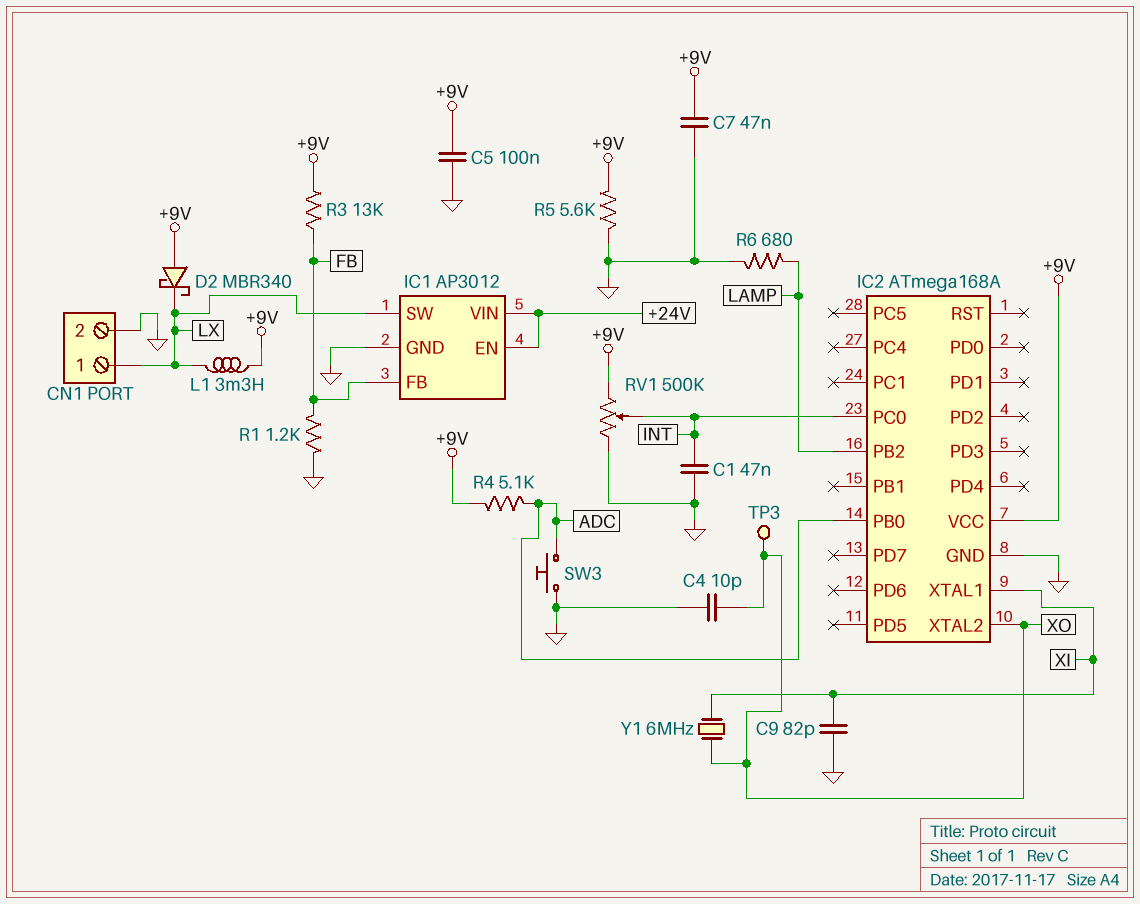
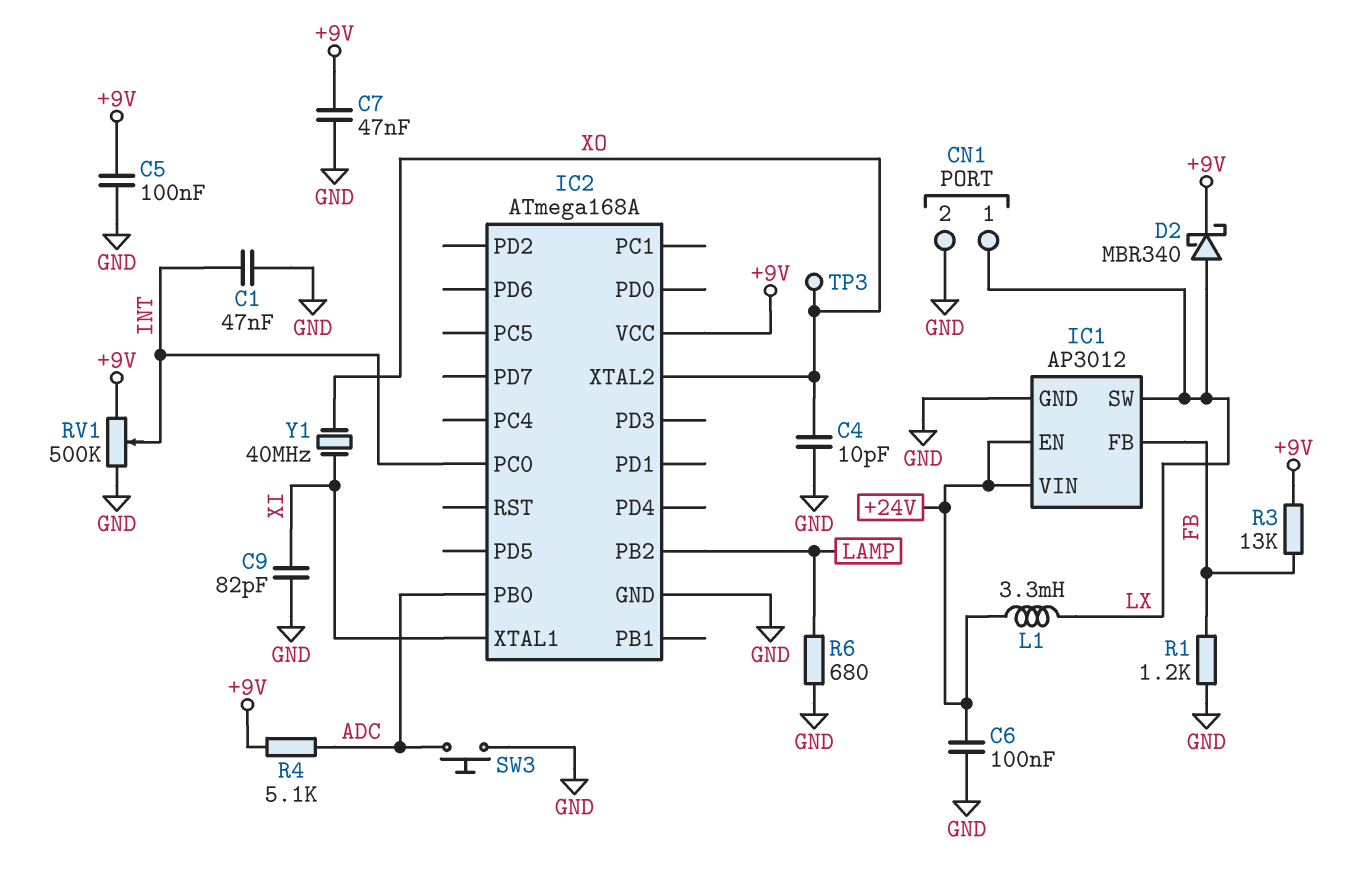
C6: none -> 100nF (+24V, GND)
D2: schottky MBR340 (A +9V, K LX) -> schottky MBR340 (A LX, K +9V)
L1: 3.3mH (+9V, LX) -> 3.3mH (+24V, LX)
R5: 5.6k (+9V, GND) -> none
Y1: 6MHz (XI, XO) -> 40MHz (XI, XO)

